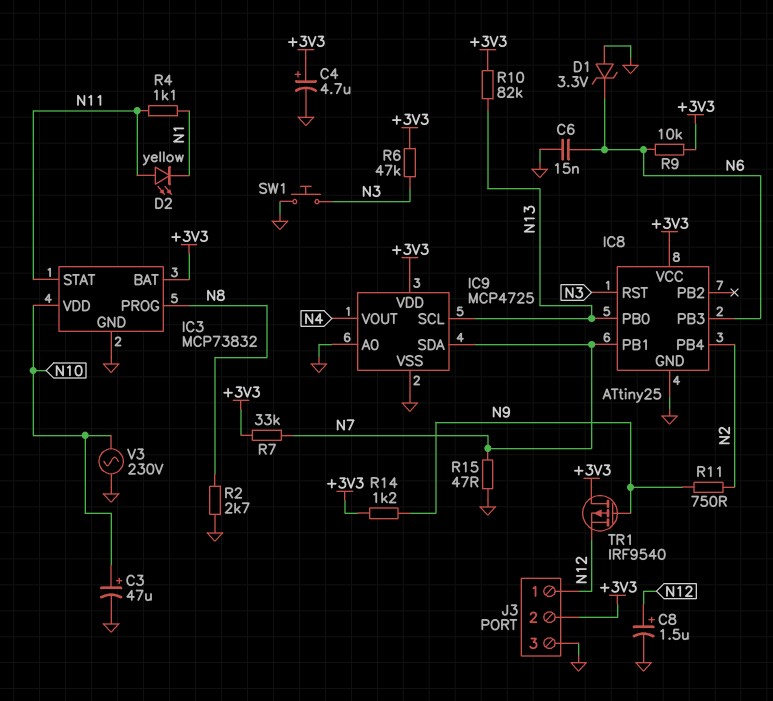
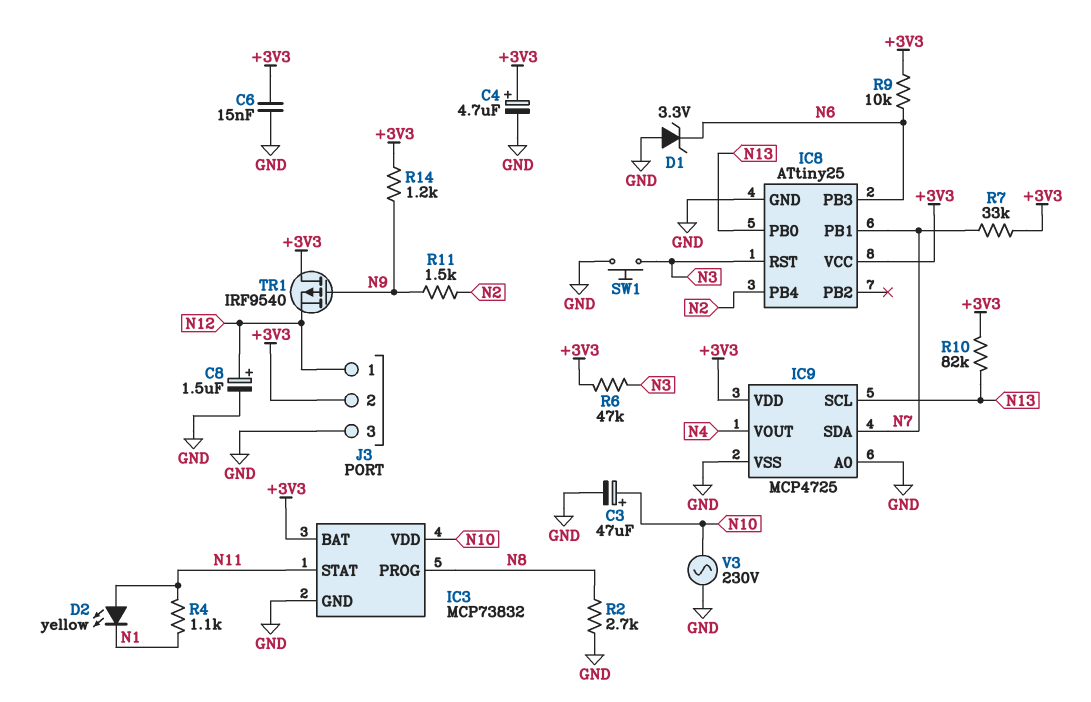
C6: 15nF (GND, N6) -> 15nF (+3V3, GND)
R11: 750 (N2, N9) -> 1.5k (N2, N9)
R15: 47 (GND, N7) -> none

